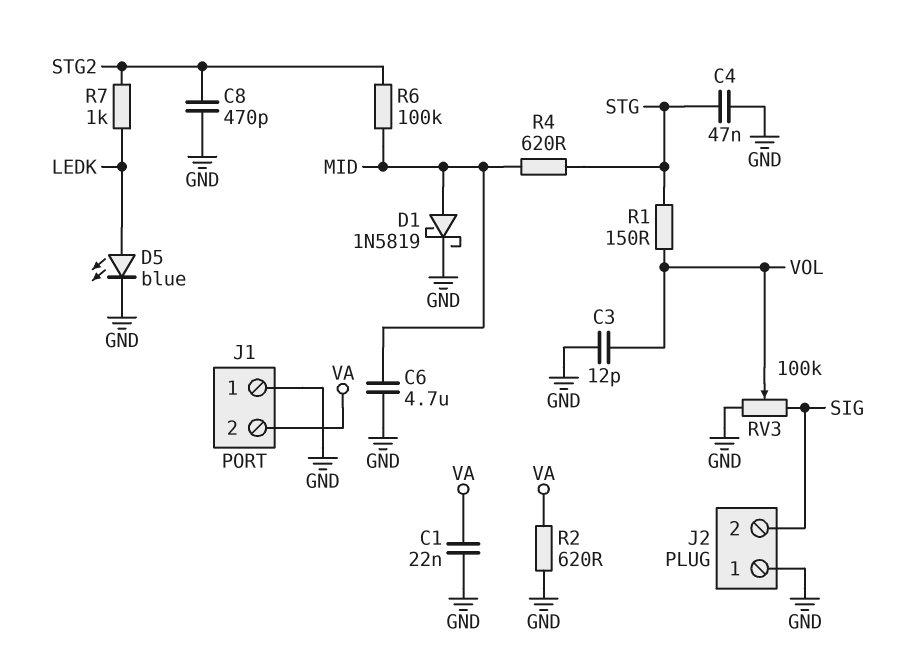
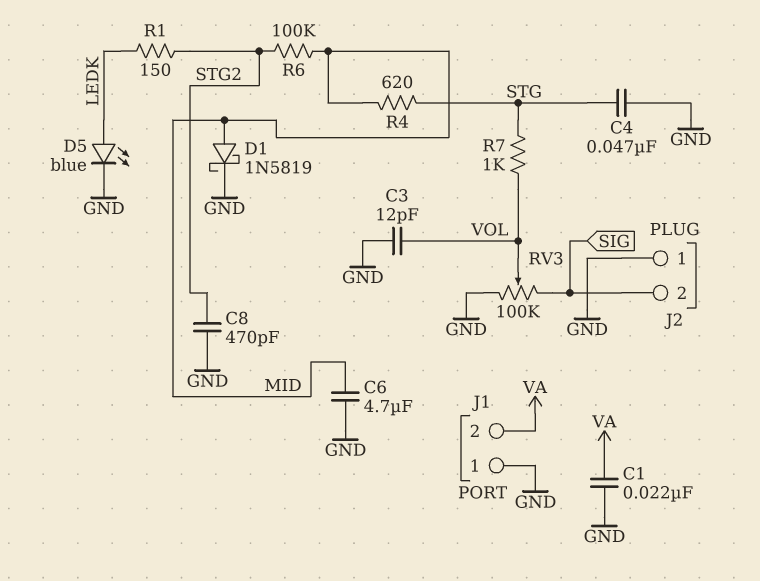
R1: 150 (STG, VOL) -> 150 (LEDK, STG2)
R2: 620 (GND, VA) -> none
R7: 1k (LEDK, STG2) -> 1k (STG, VOL)

